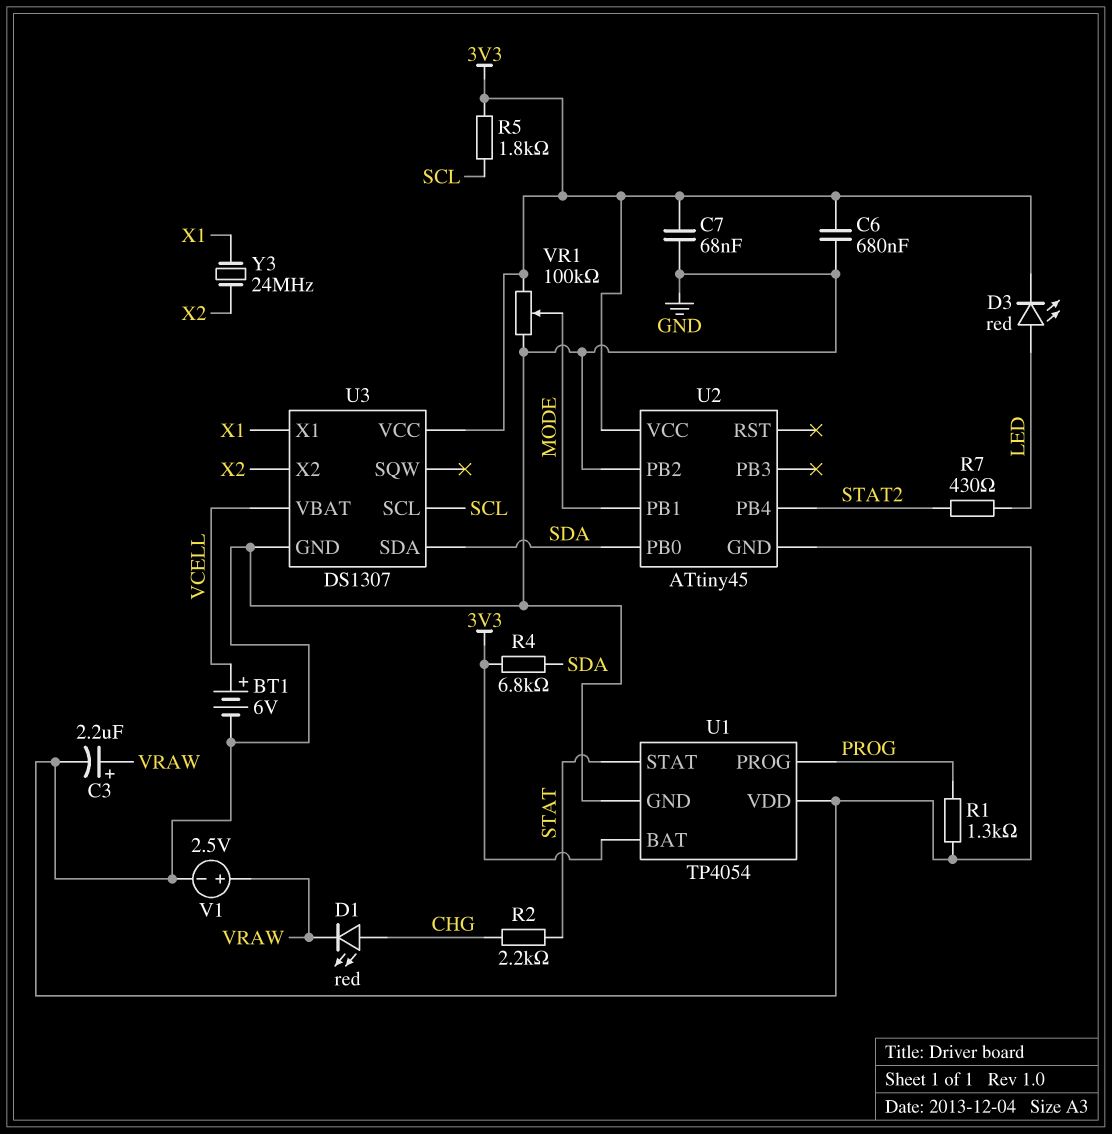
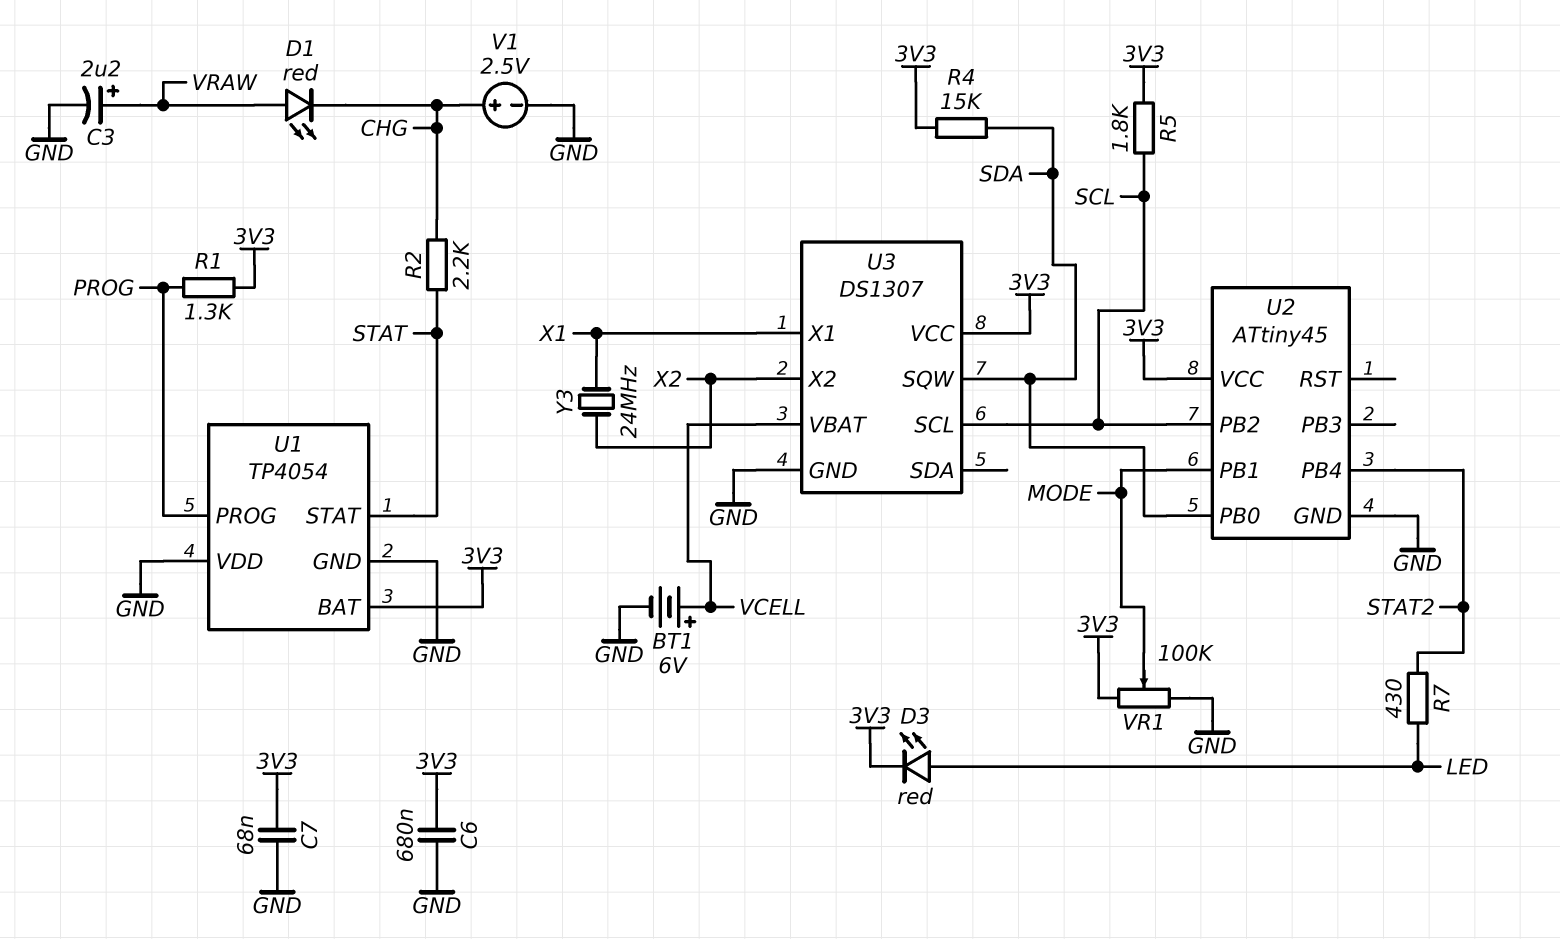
D1: LED red (A CHG, K VRAW) -> LED red (A VRAW, K CHG)
R1: 1.3k (GND, PROG) -> 1.3k (3V3, PROG)
R4: 6.8k (3V3, SDA) -> 15k (3V3, SDA)
U2 pin PB2: GND -> SCL
U3 pin SDA: SDA -> none
U3 pin SQW: none -> SDA
V1: 2.5V (plus VRAW, minus GND) -> 2.5V (plus CHG, minus GND)

